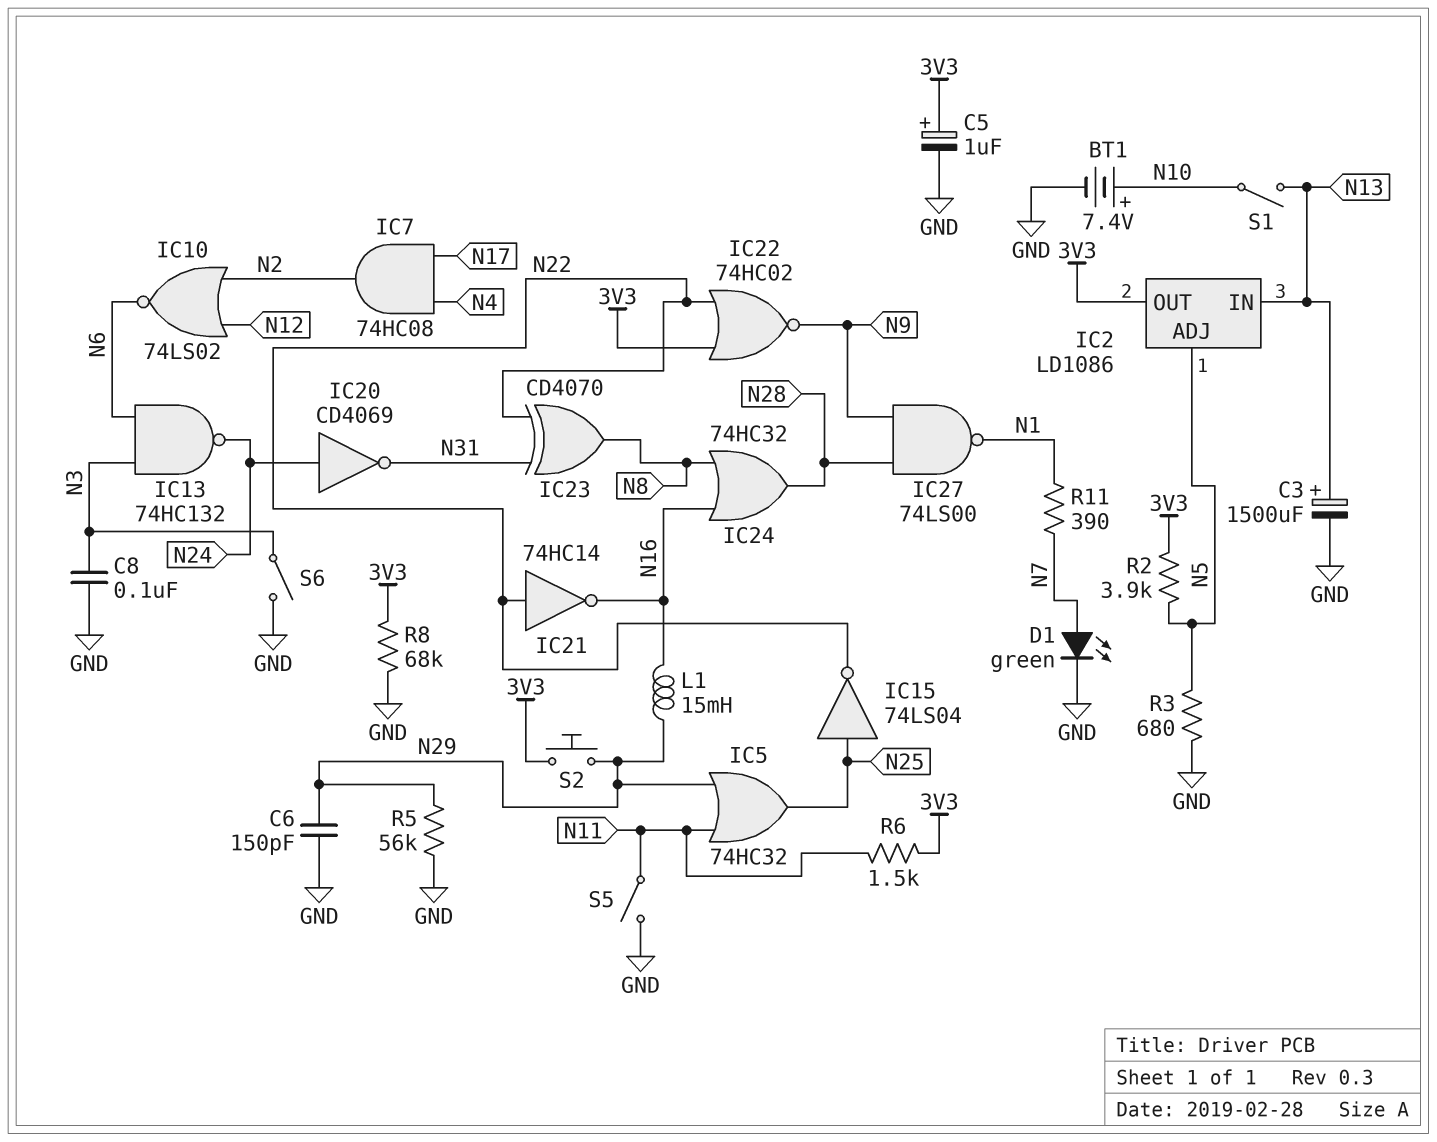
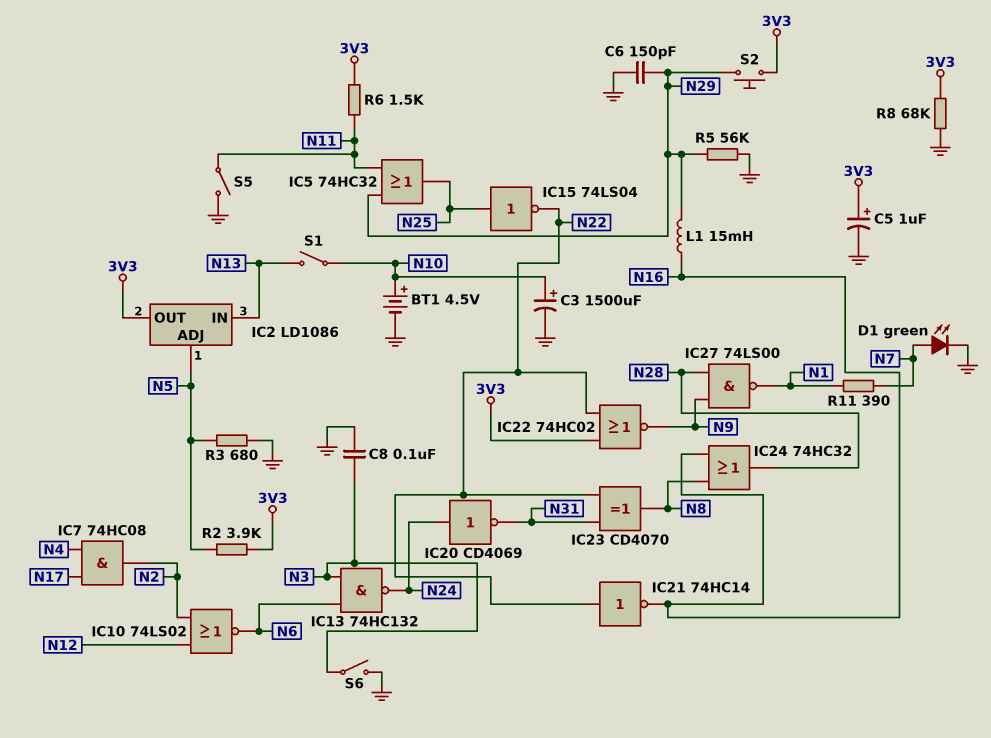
BT1: 7.4V (plus N10, minus GND) -> 4.5V (plus N10, minus GND)
C3: 1500uF (plus N13, minus GND) -> 1500uF (plus N10, minus GND)

